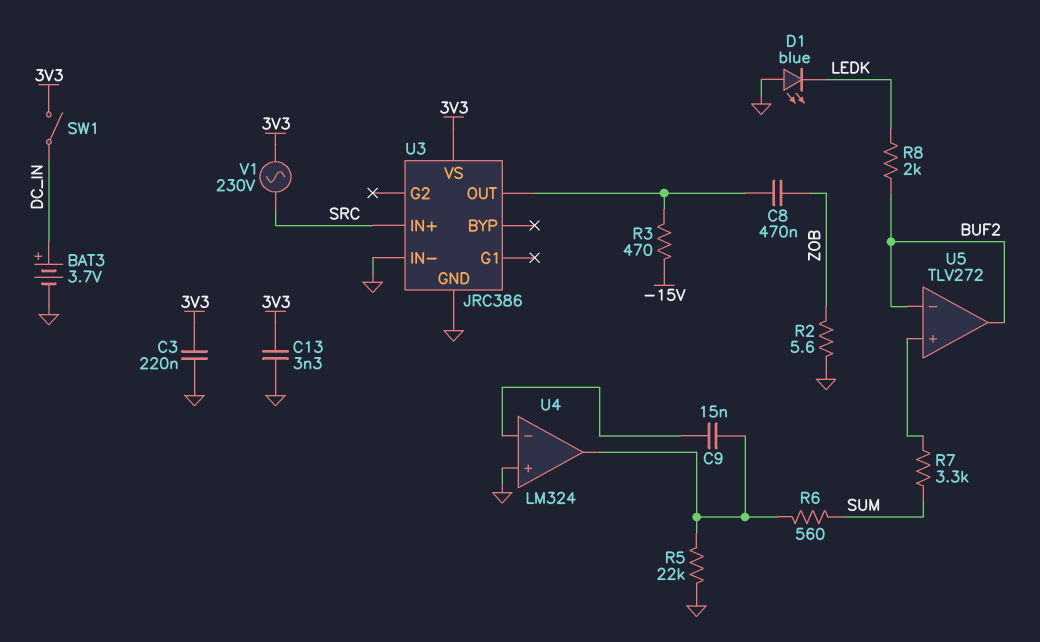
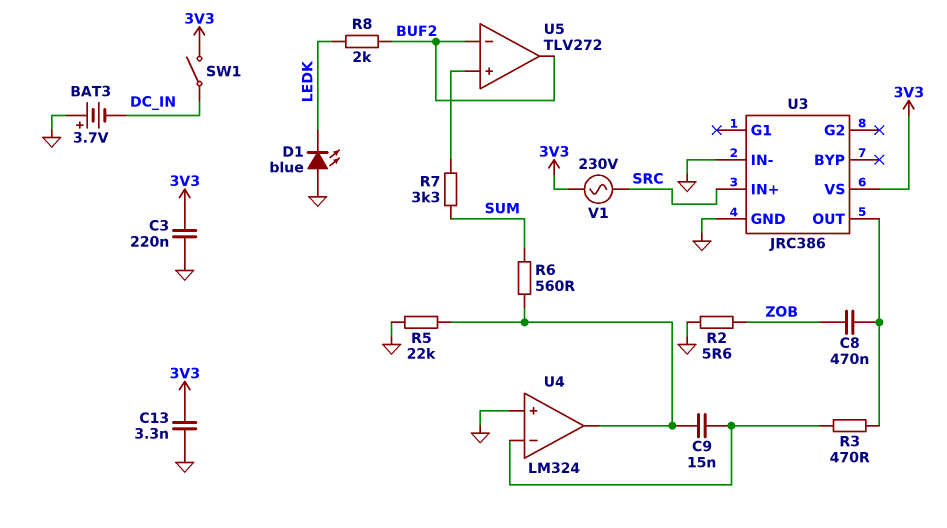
BAT3: 3.7V (plus DC_IN, minus GND) -> 3.7V (plus GND, minus DC_IN)
R3: 470 (-15V, U3/OUT) -> 470 (U3/OUT, U4/in-)

